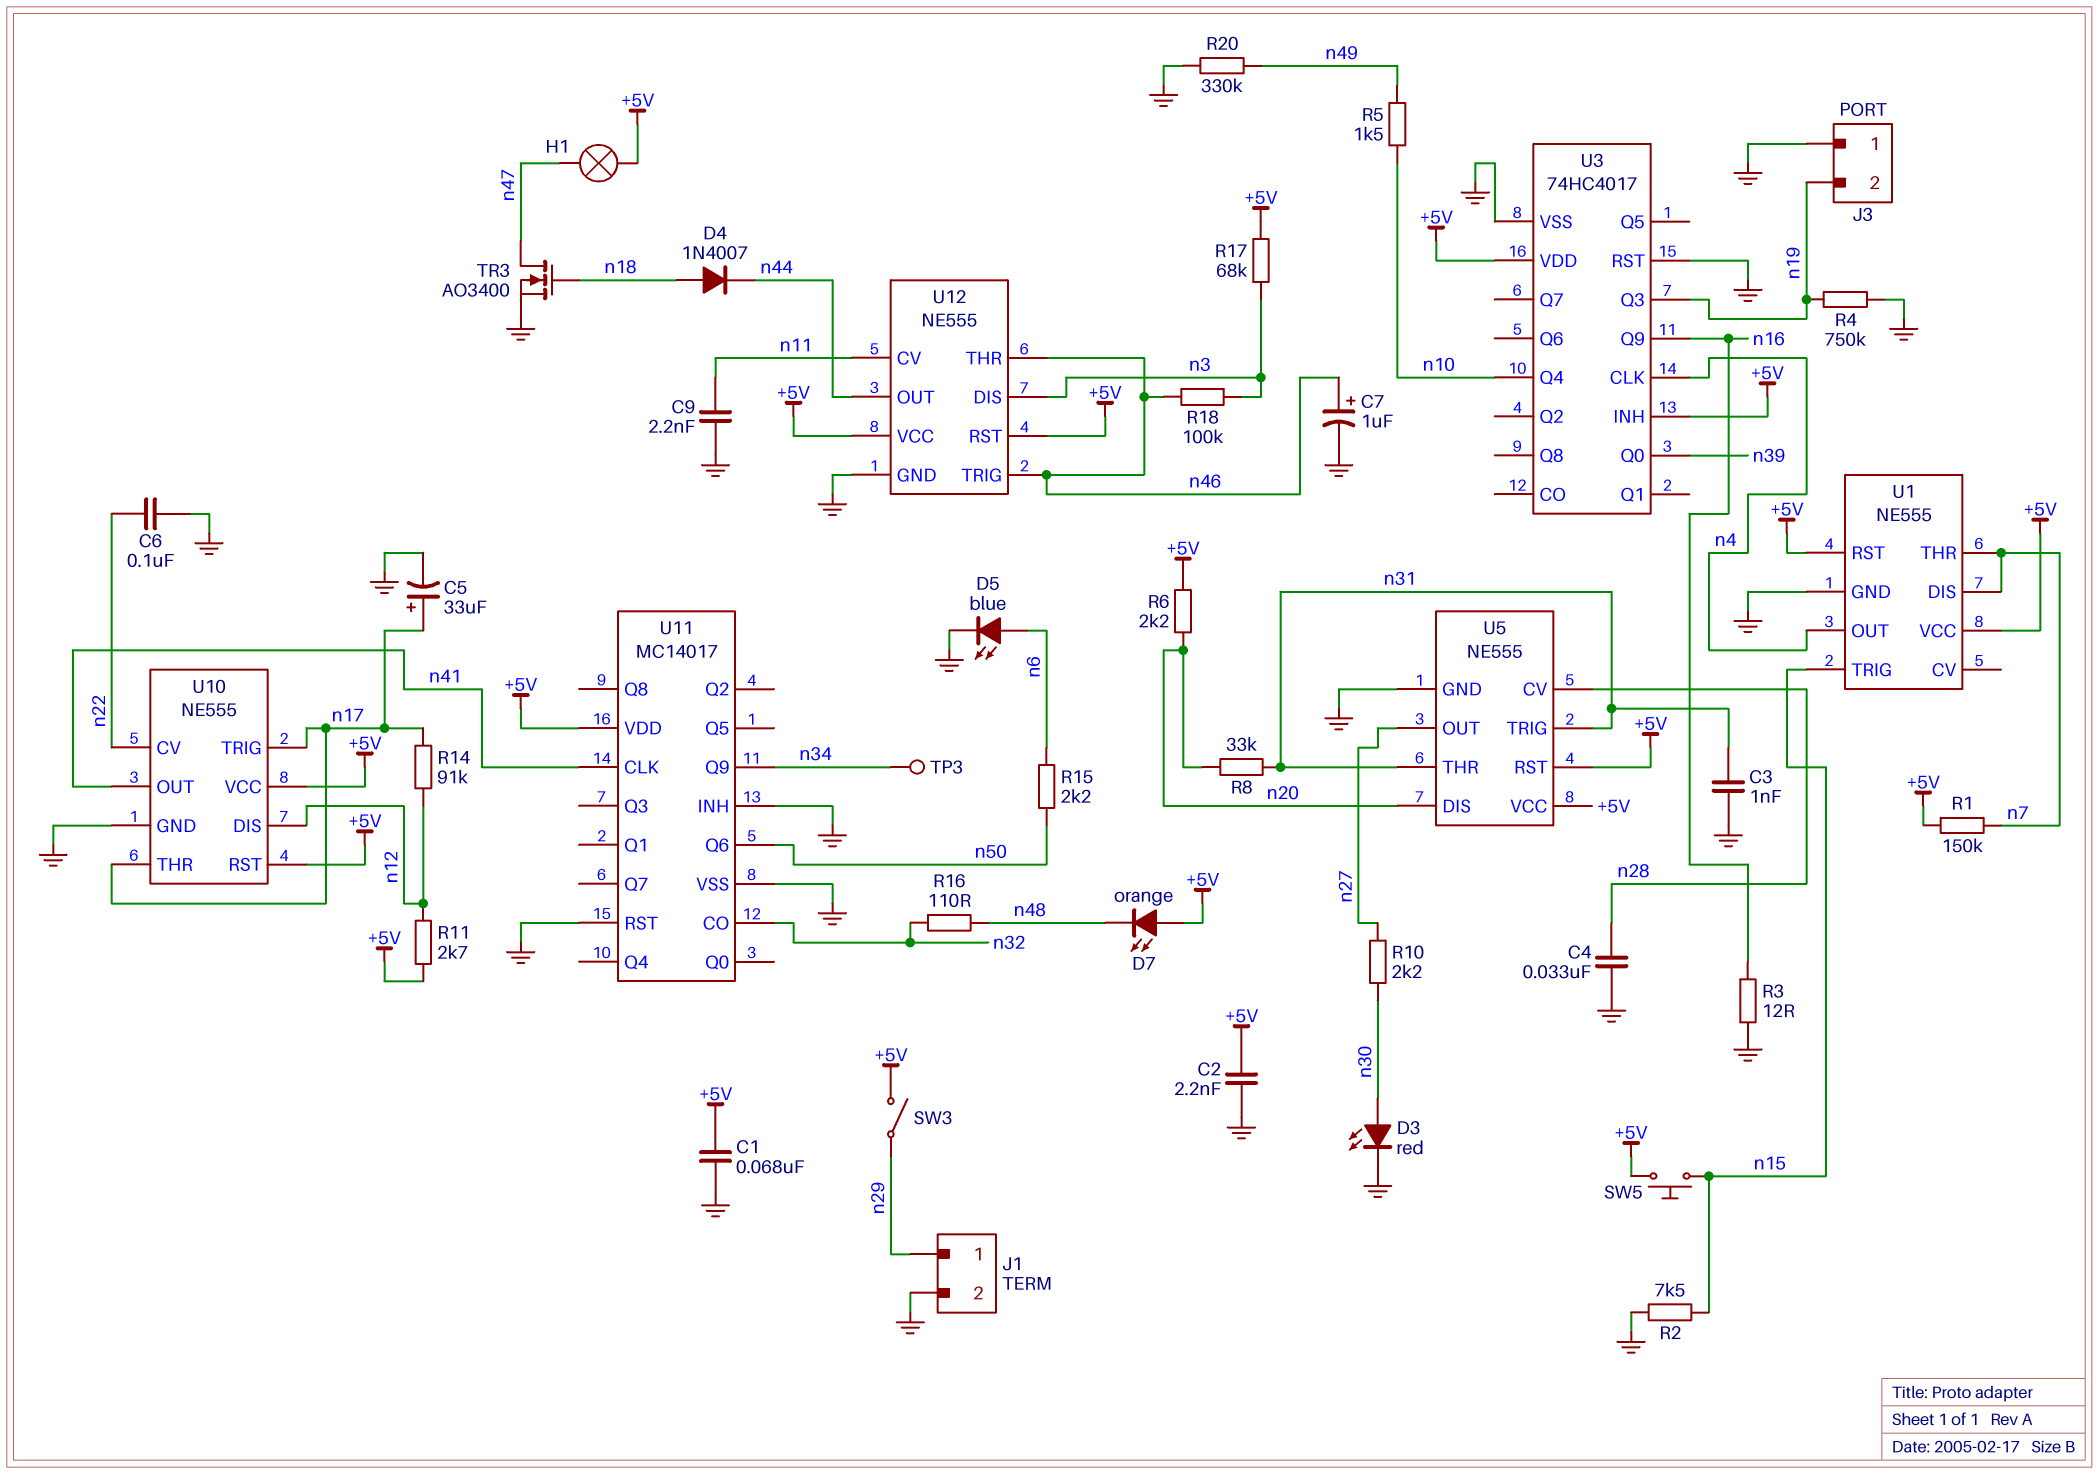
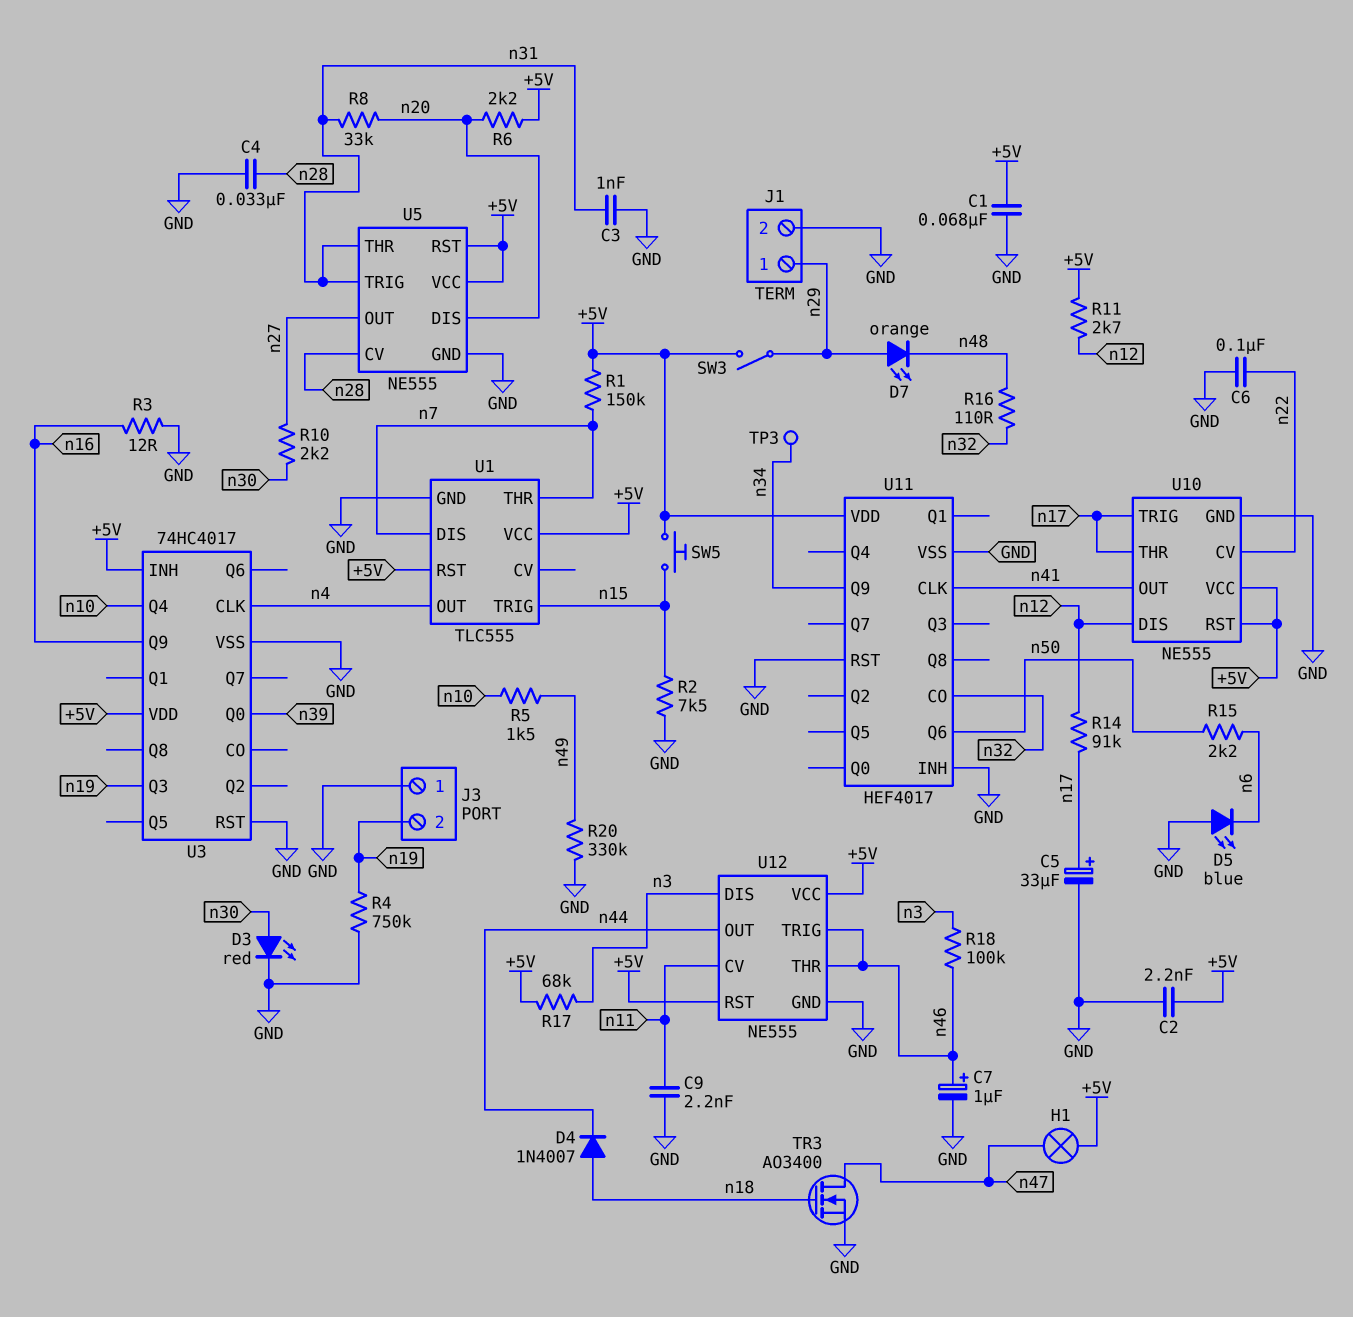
D5: LED blue (A n6, K GND) -> LED blue (A GND, K n6)
D7: LED orange (A +5V, K n48) -> LED orange (A n29, K n48)
U1: NE555 -> TLC555
U11: MC14017 -> HEF4017

